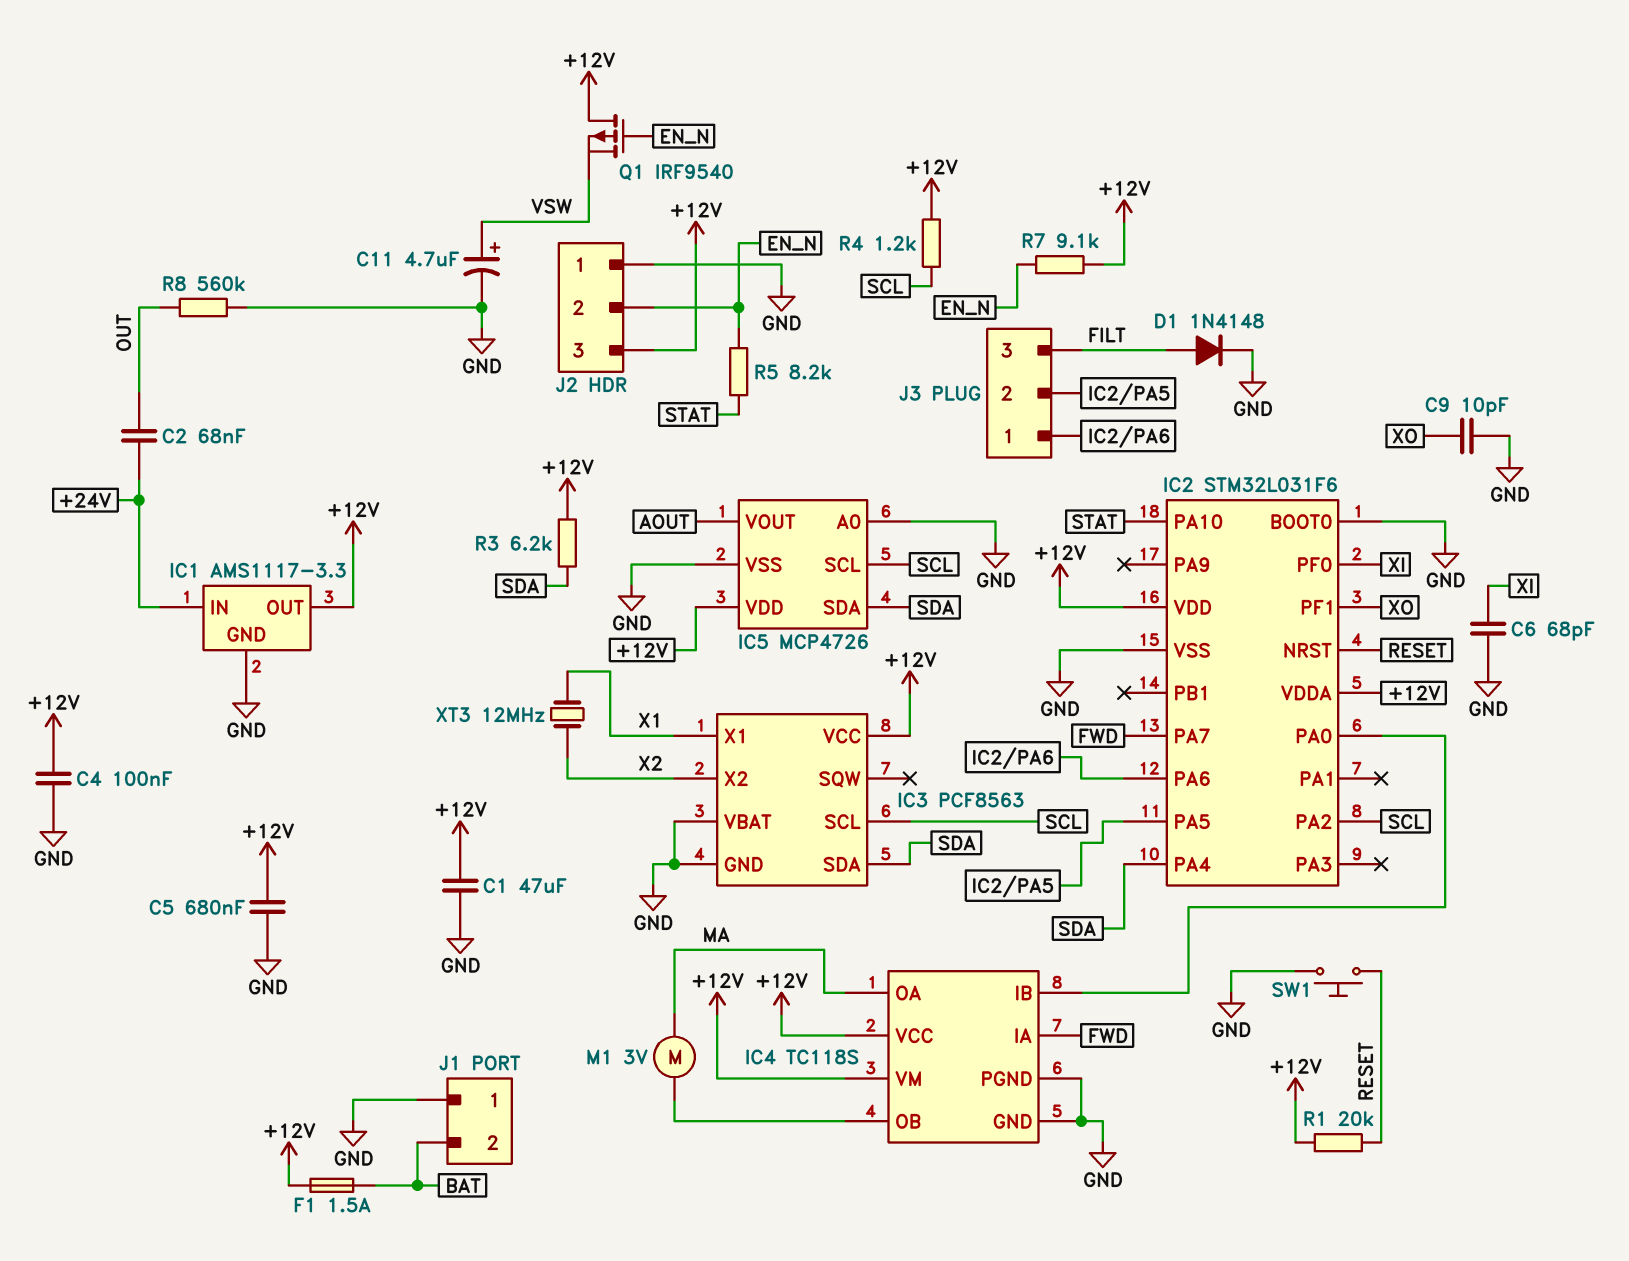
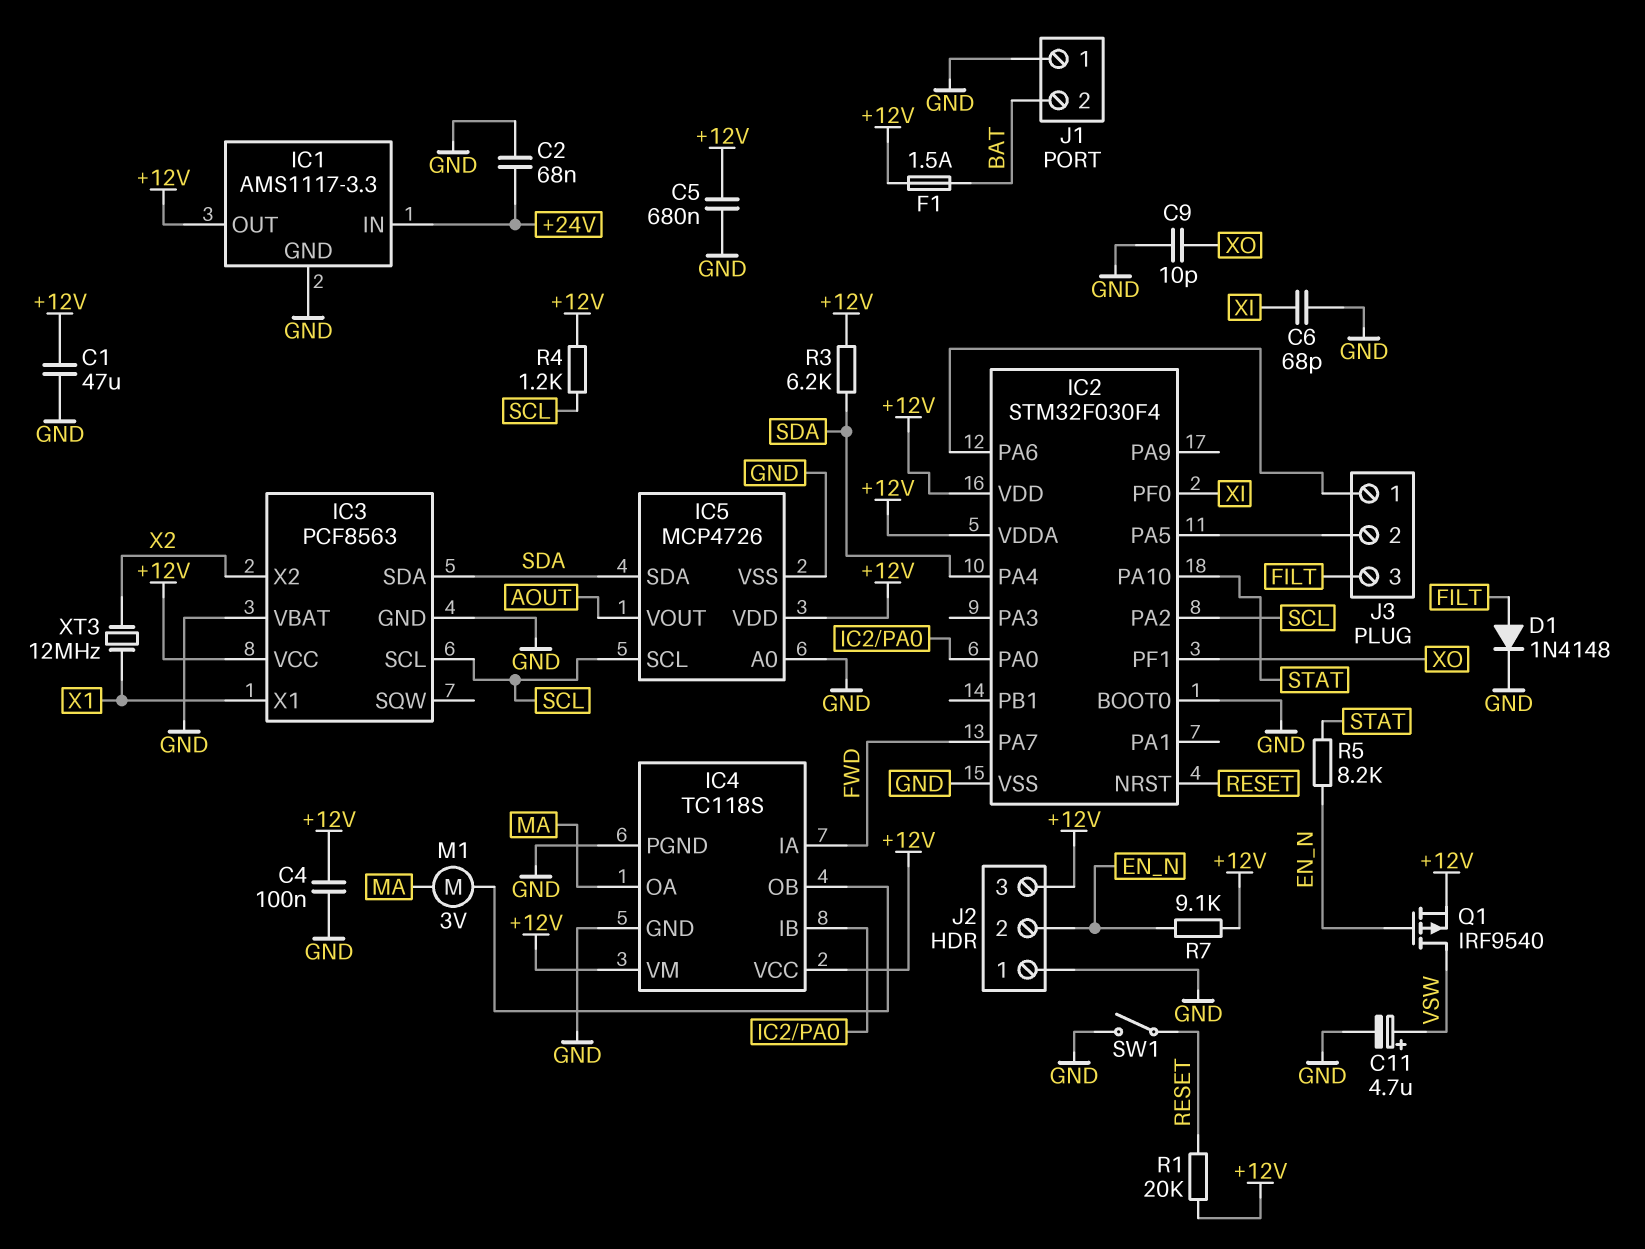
C2: 68nF (+24V, OUT) -> 68nF (+24V, GND)
IC2: STM32L031F6 -> STM32F030F4
Q1: PMOS IRF9540 (G EN_N, D +12V, S VSW) -> PMOS IRF9540 (G EN_N, D VSW, S +12V)
R8: 560k (GND, OUT) -> none
SW1: button (GND, RESET) -> switch (GND, RESET)

